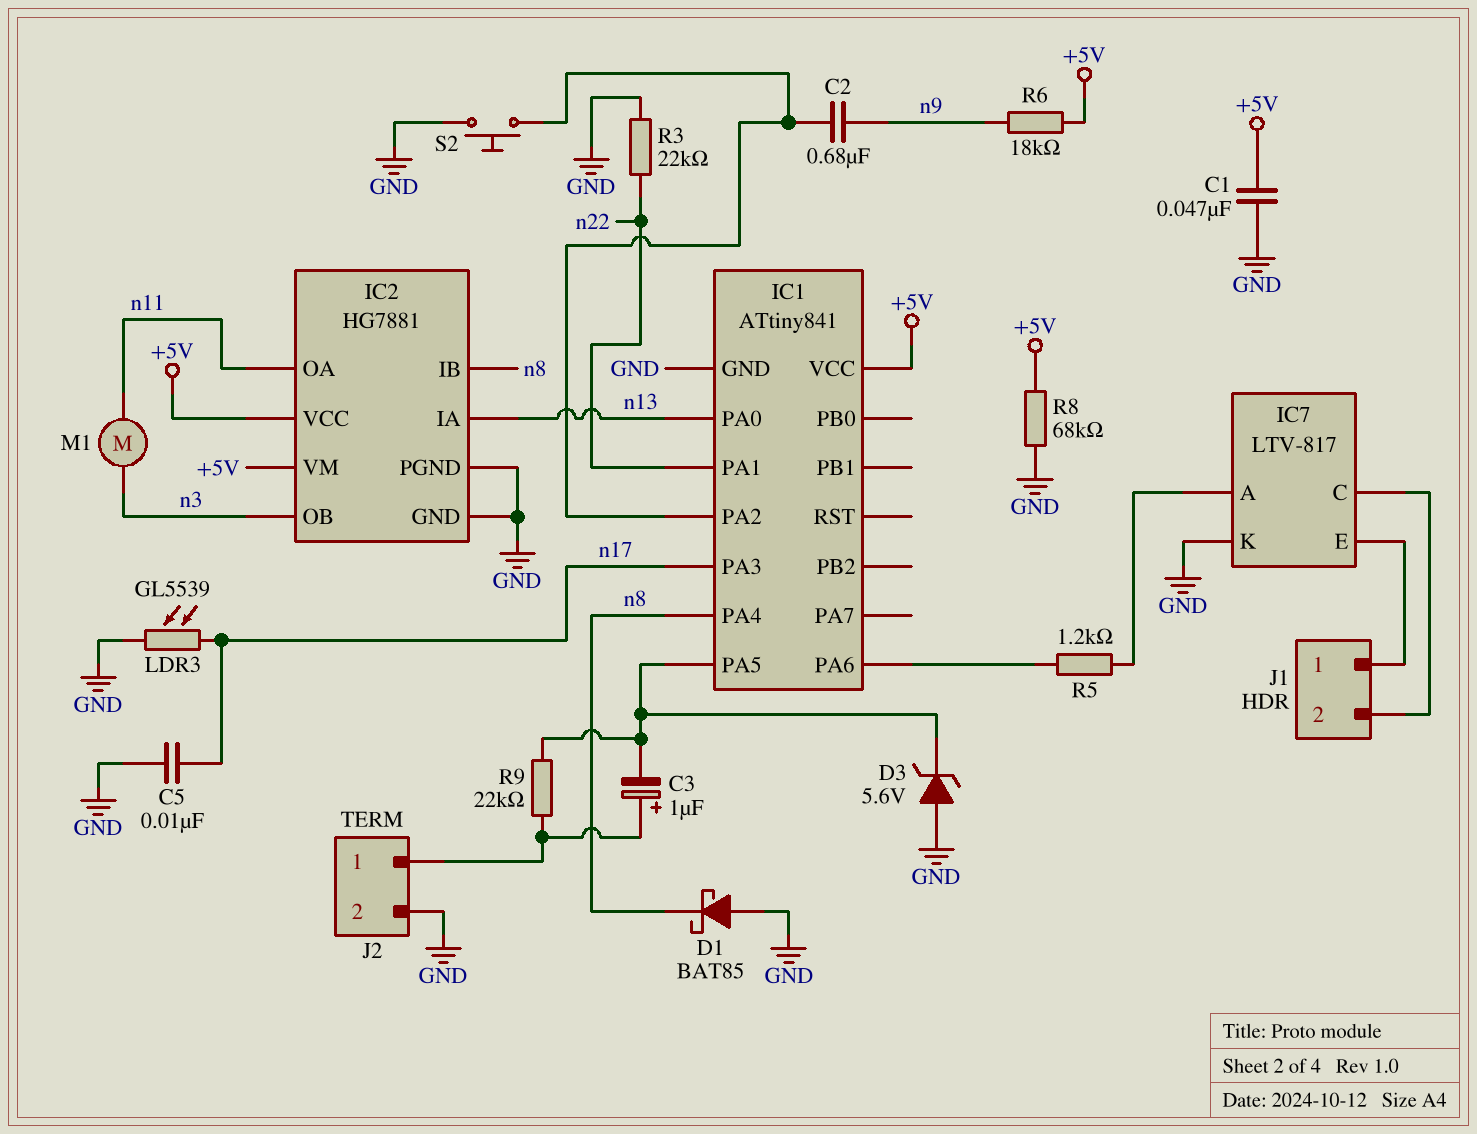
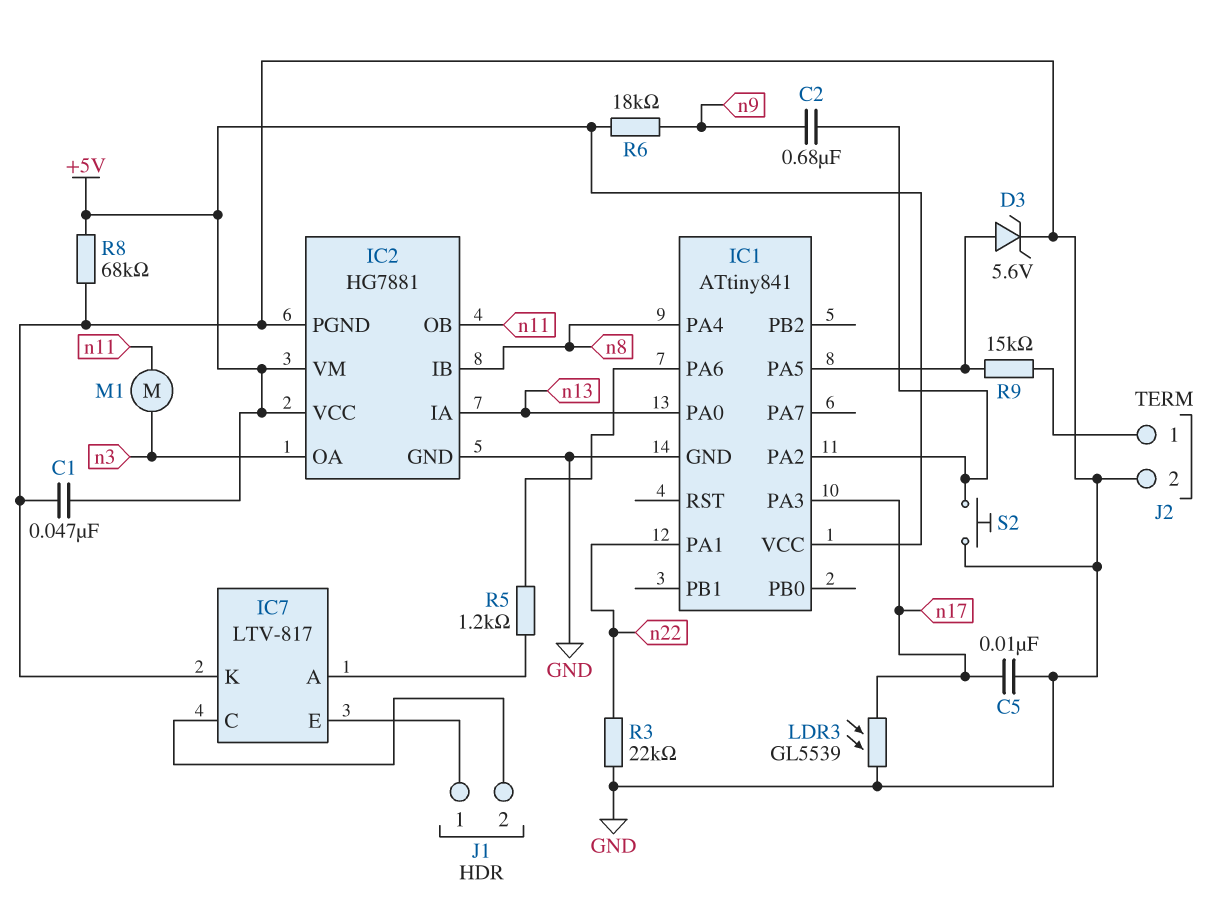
C3: 1uF (plus J2/1, minus IC1/PA5) -> none
D1: schottky BAT85 (A GND, K n8) -> none
D3: zener 5.6V (A GND, K IC1/PA5) -> zener 5.6V (A IC1/PA5, K GND)
IC2 pin OA: n11 -> n3
IC2 pin OB: n3 -> n11
R9: 22k (IC1/PA5, J2/1) -> 15k (IC1/PA5, J2/1)

